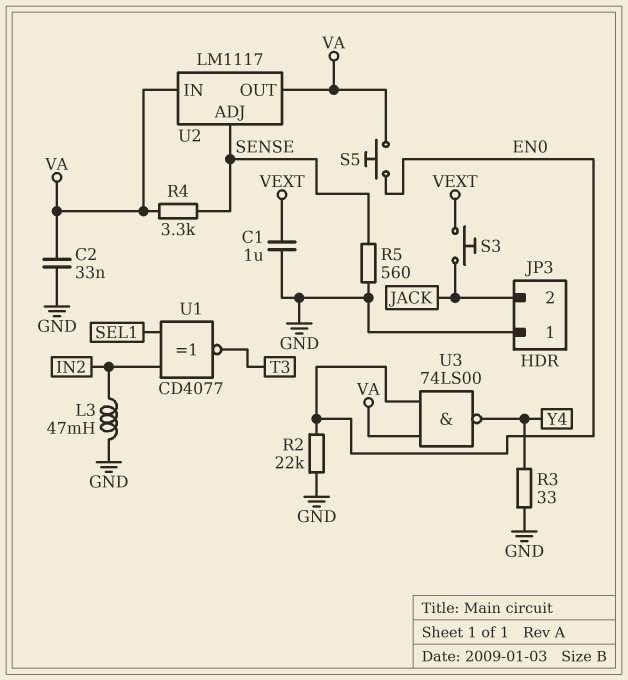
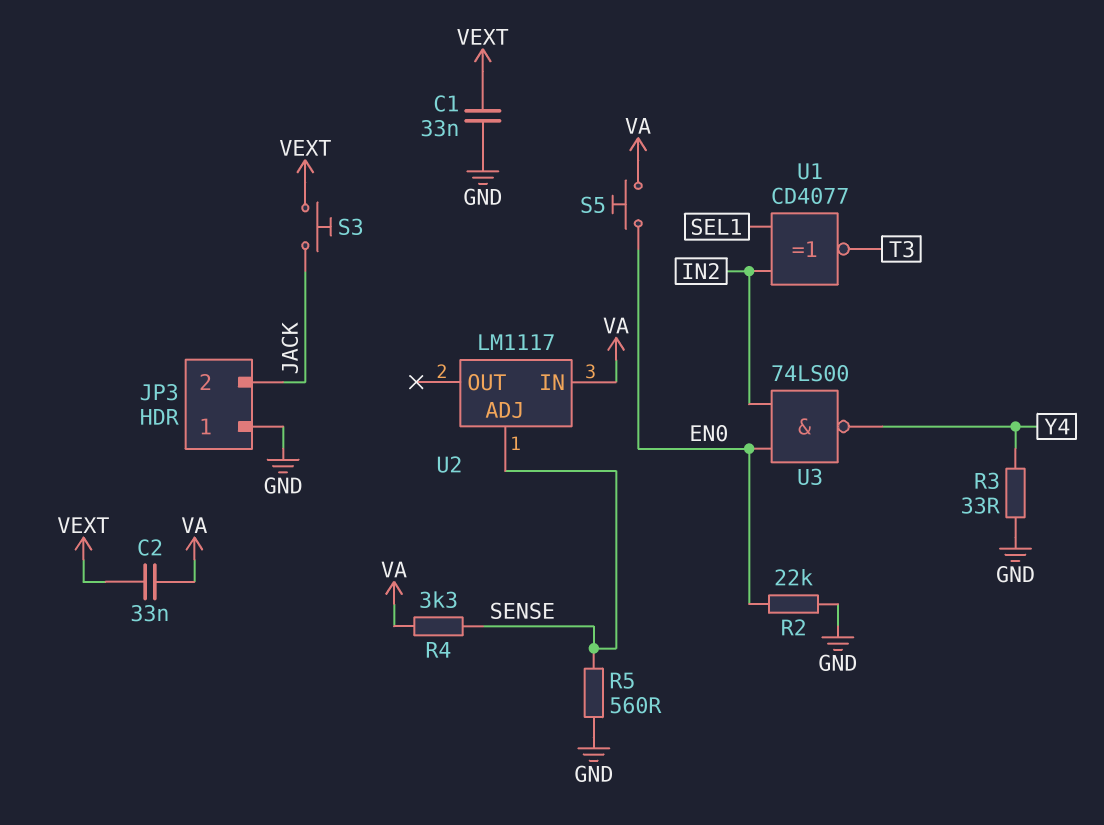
C1: 1uF (GND, VEXT) -> 33nF (GND, VEXT)
C2: 33nF (GND, VA) -> 33nF (VA, VEXT)
L3: 47mH (GND, IN2) -> none
U2 pin OUT: VA -> none
U3: NAND 74LS00 (in EN0, in VA, out Y4) -> NAND 74LS00 (in EN0, in IN2, out Y4)

